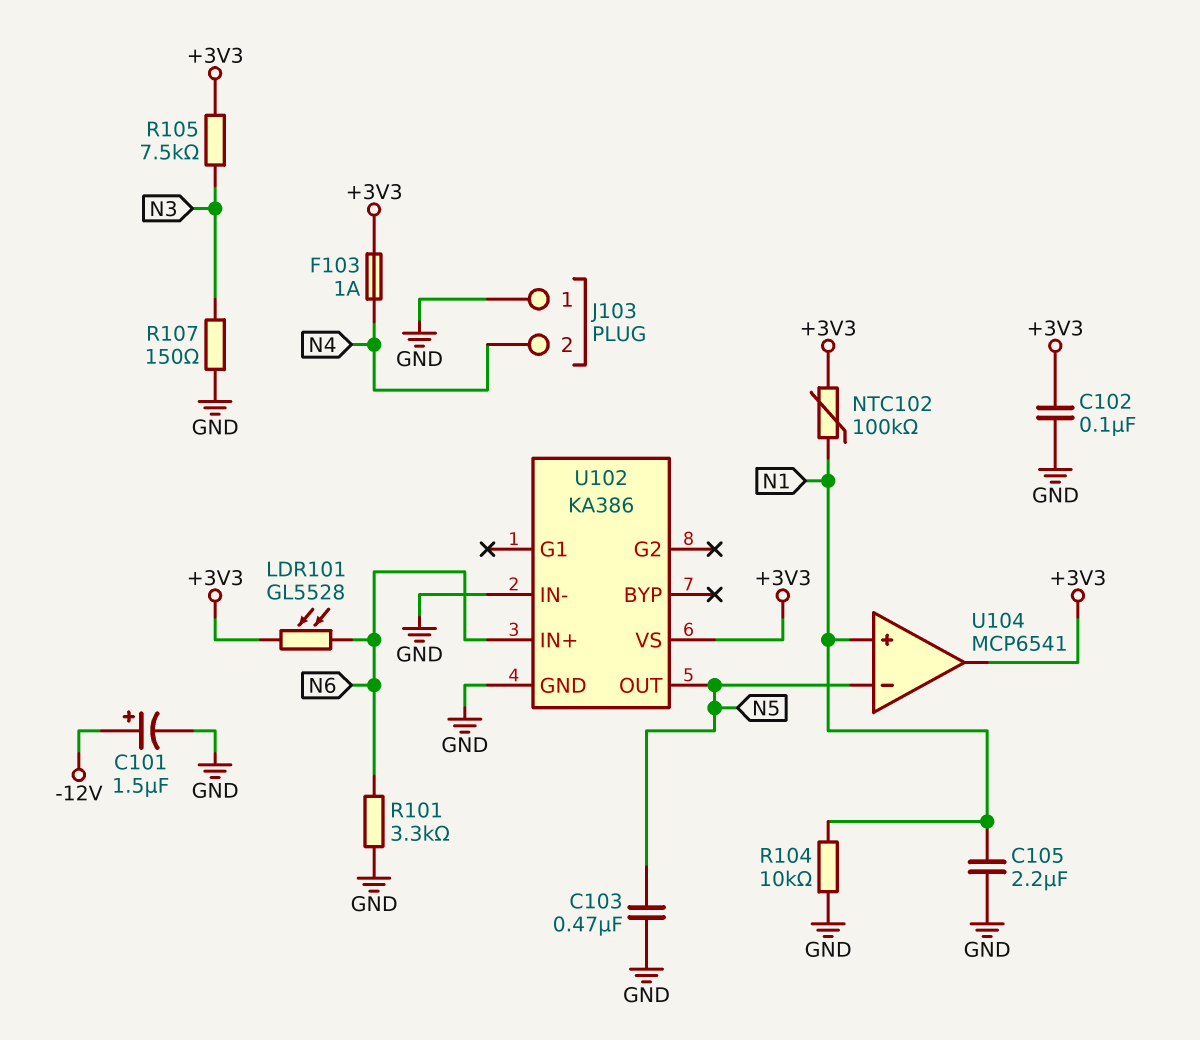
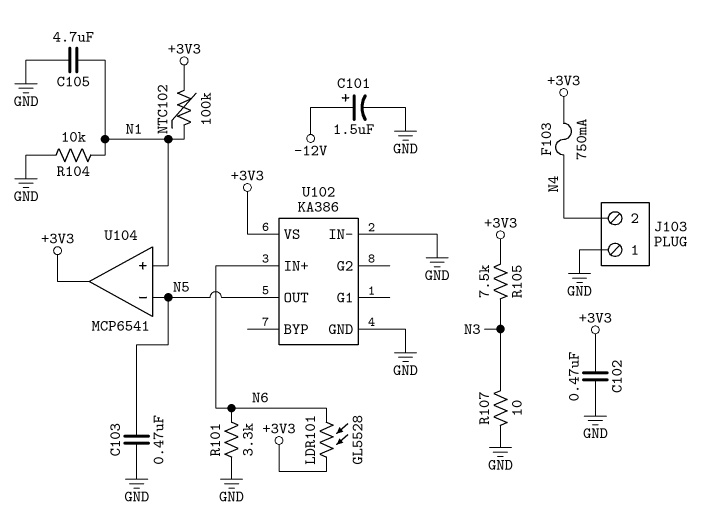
C102: 100nF (+3V3, GND) -> 470nF (+3V3, GND)
C105: 2.2uF (GND, N1) -> 4.7uF (GND, N1)
F103: 1A (+3V3, N4) -> 750mA (+3V3, N4)
R107: 150 (GND, N3) -> 10 (GND, N3)

